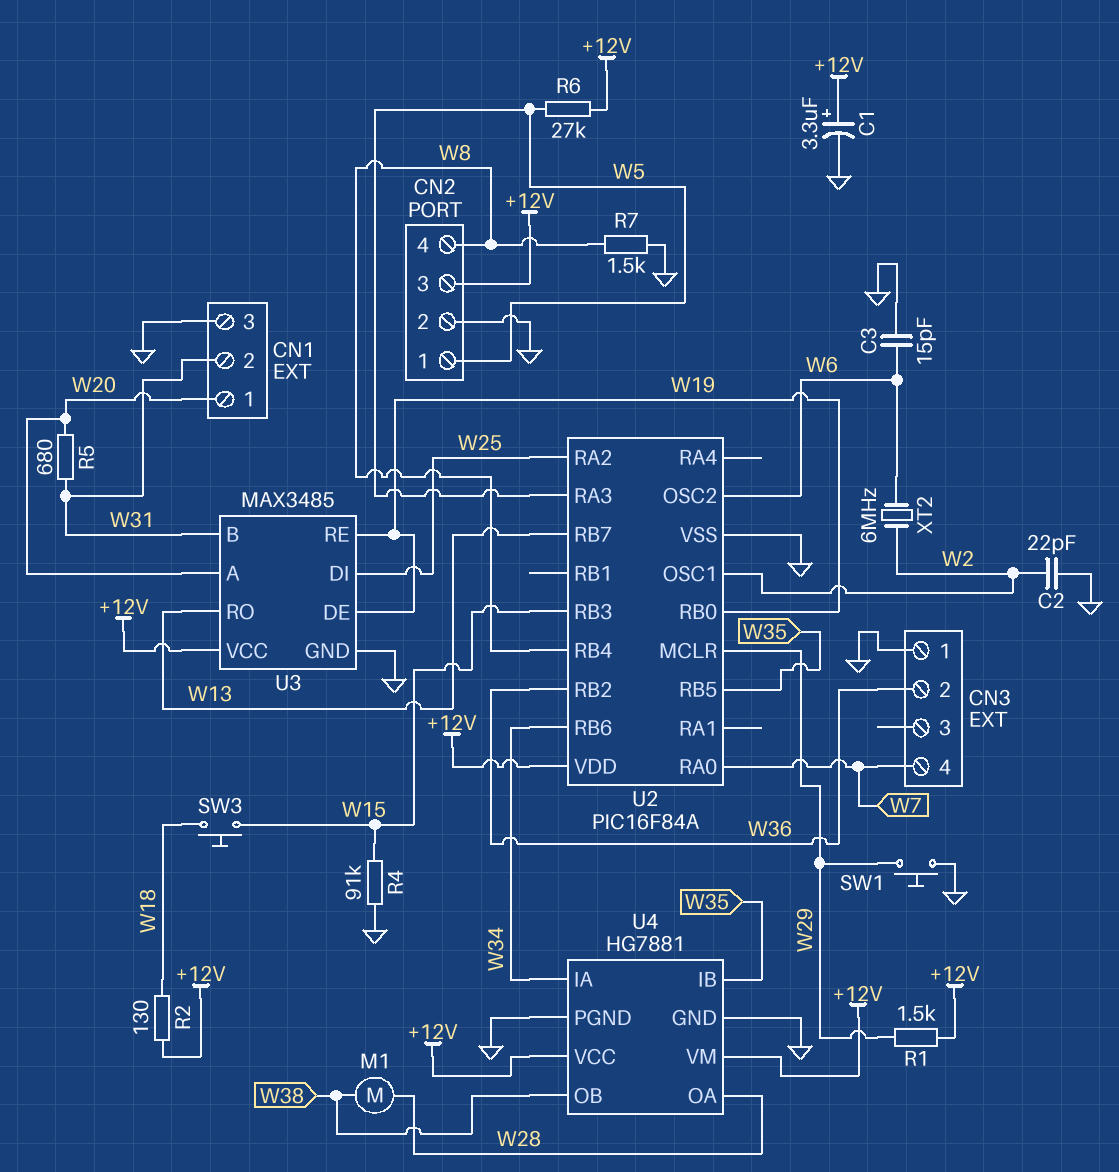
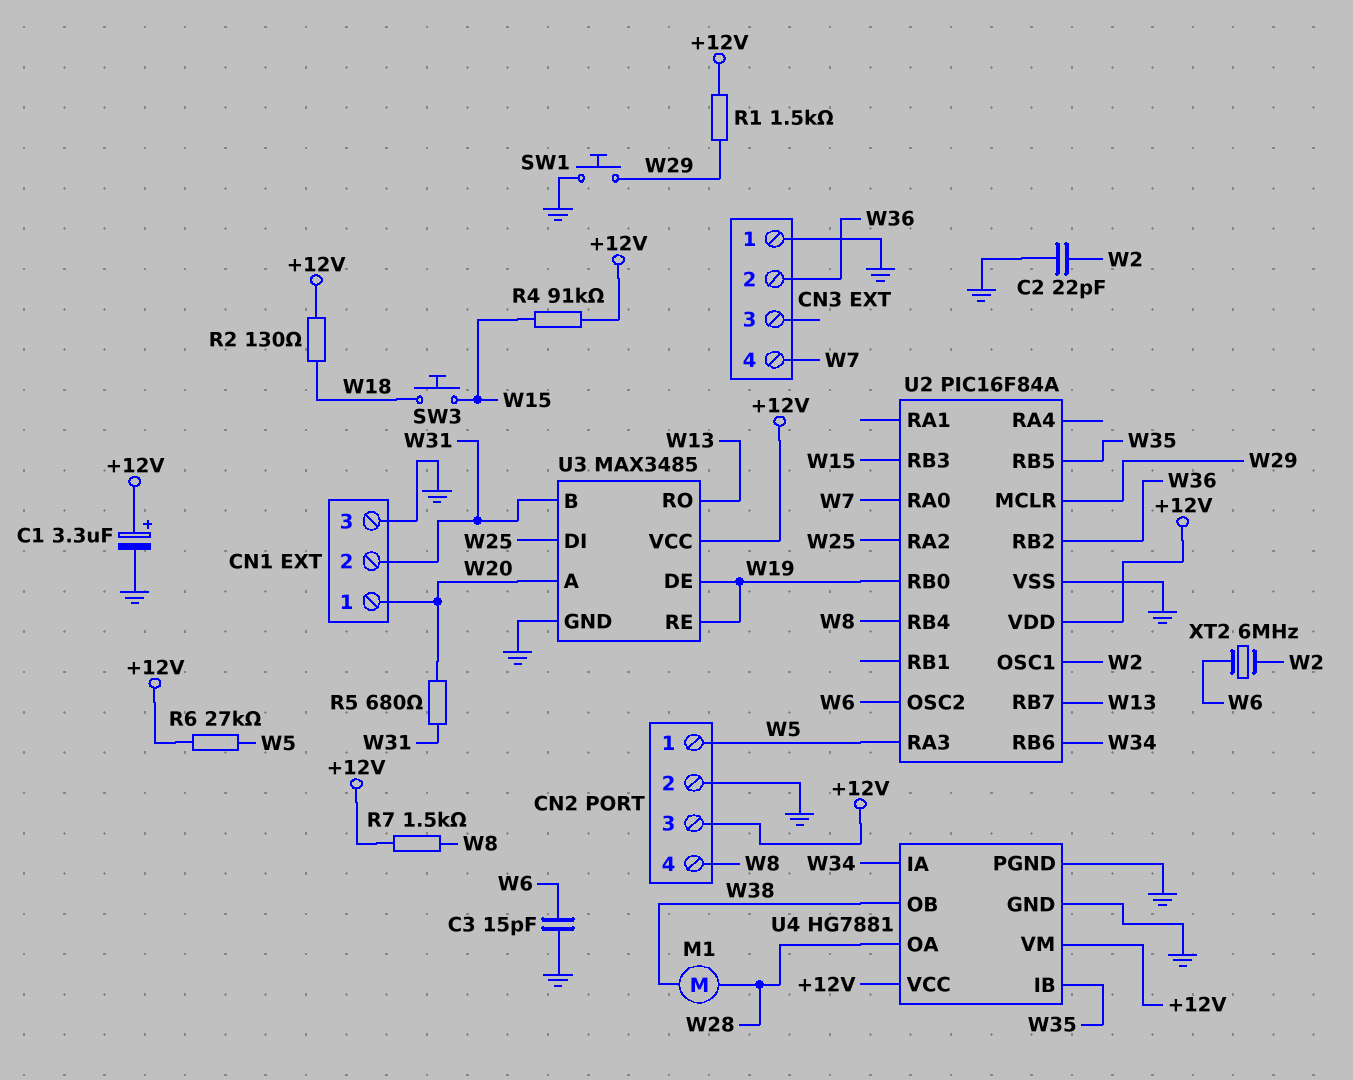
R4: 91k (GND, W15) -> 91k (+12V, W15)
R7: 1.5k (GND, W8) -> 1.5k (+12V, W8)

